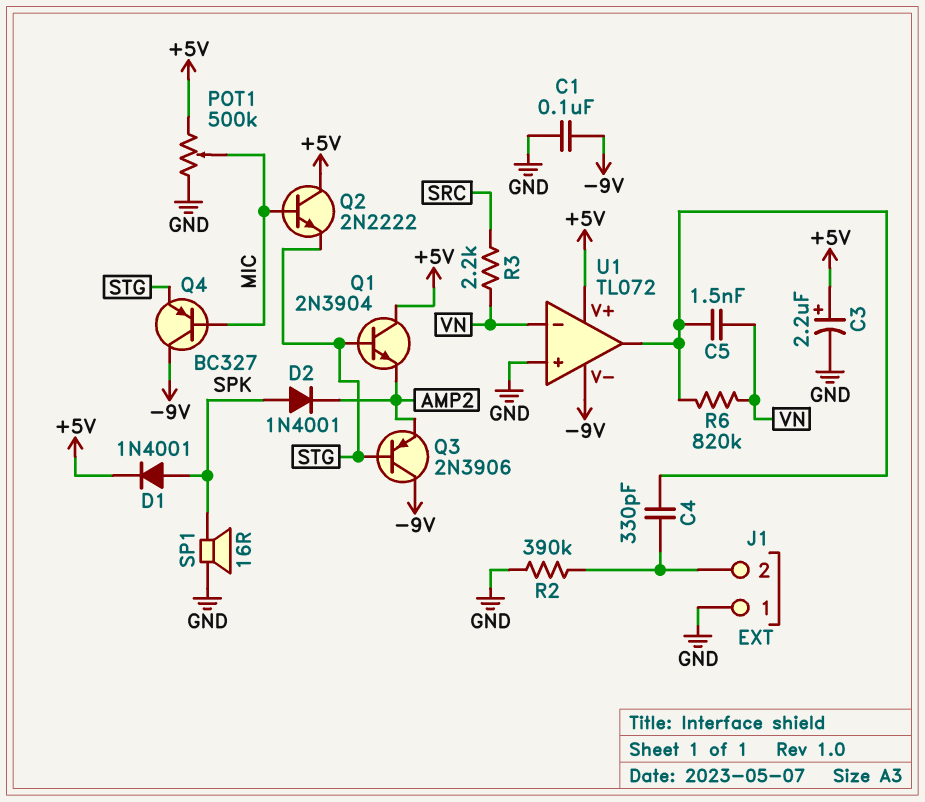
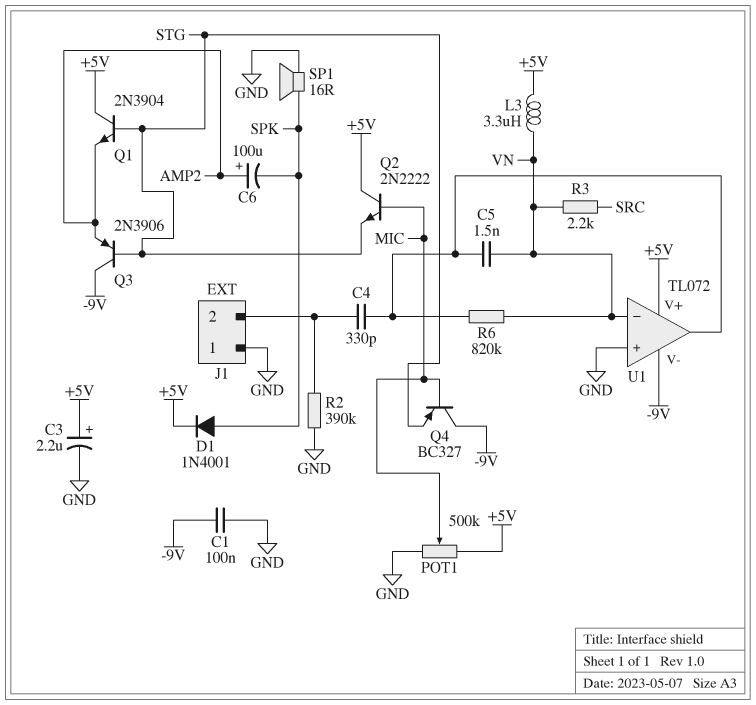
C6: none -> 100uF (plus AMP2, minus SPK)
D2: diode 1N4001 (A SPK, K AMP2) -> none
L3: none -> 3.3uH (+5V, VN)

